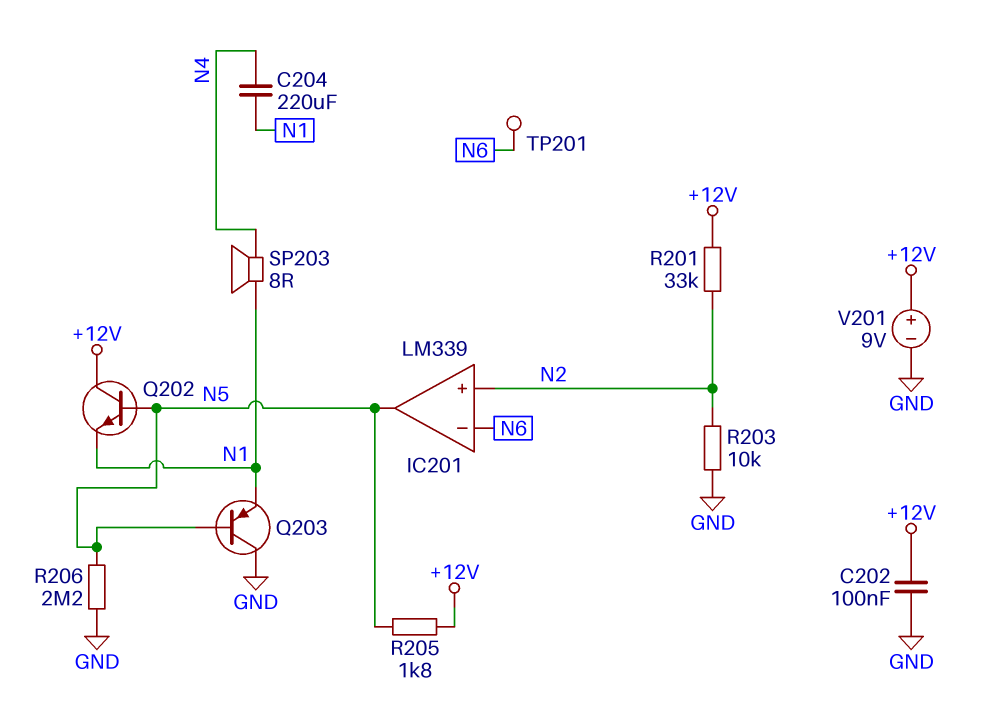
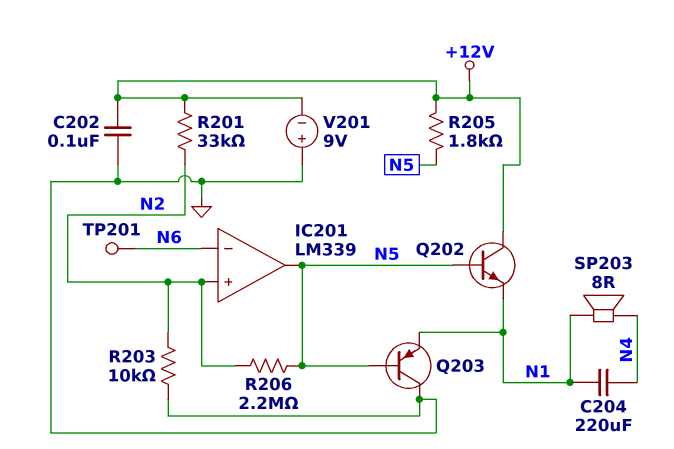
R206: 2.2M (GND, N5) -> 2.2M (N2, N5)
V201: 9V (plus +12V, minus GND) -> 9V (plus GND, minus +12V)

